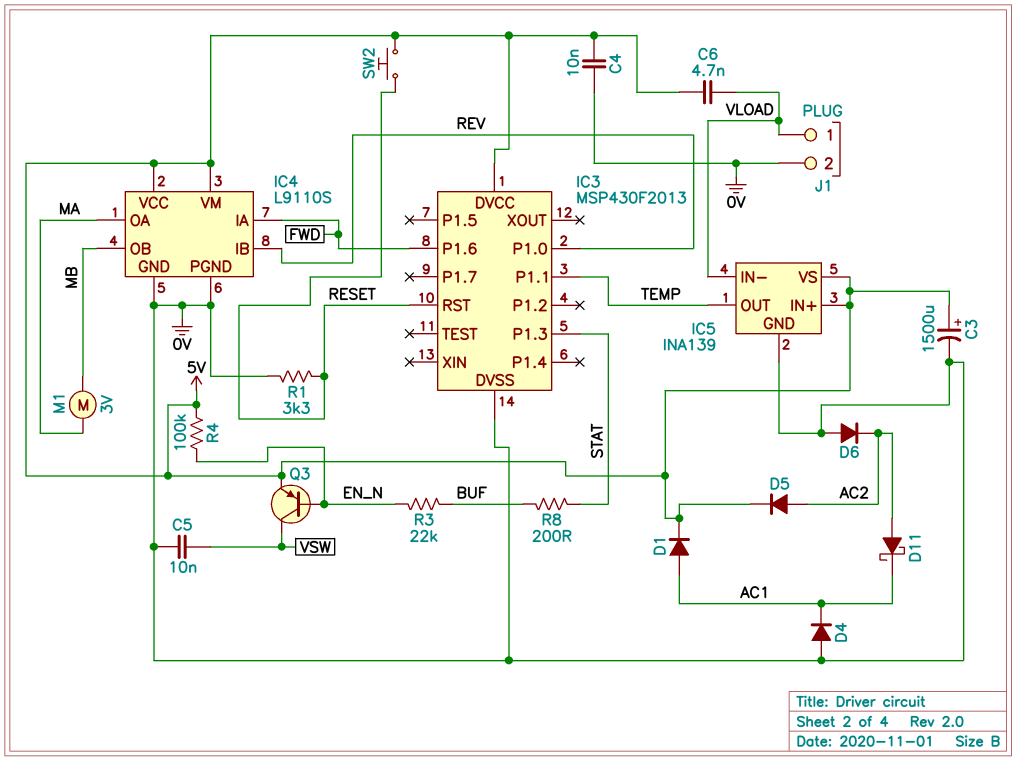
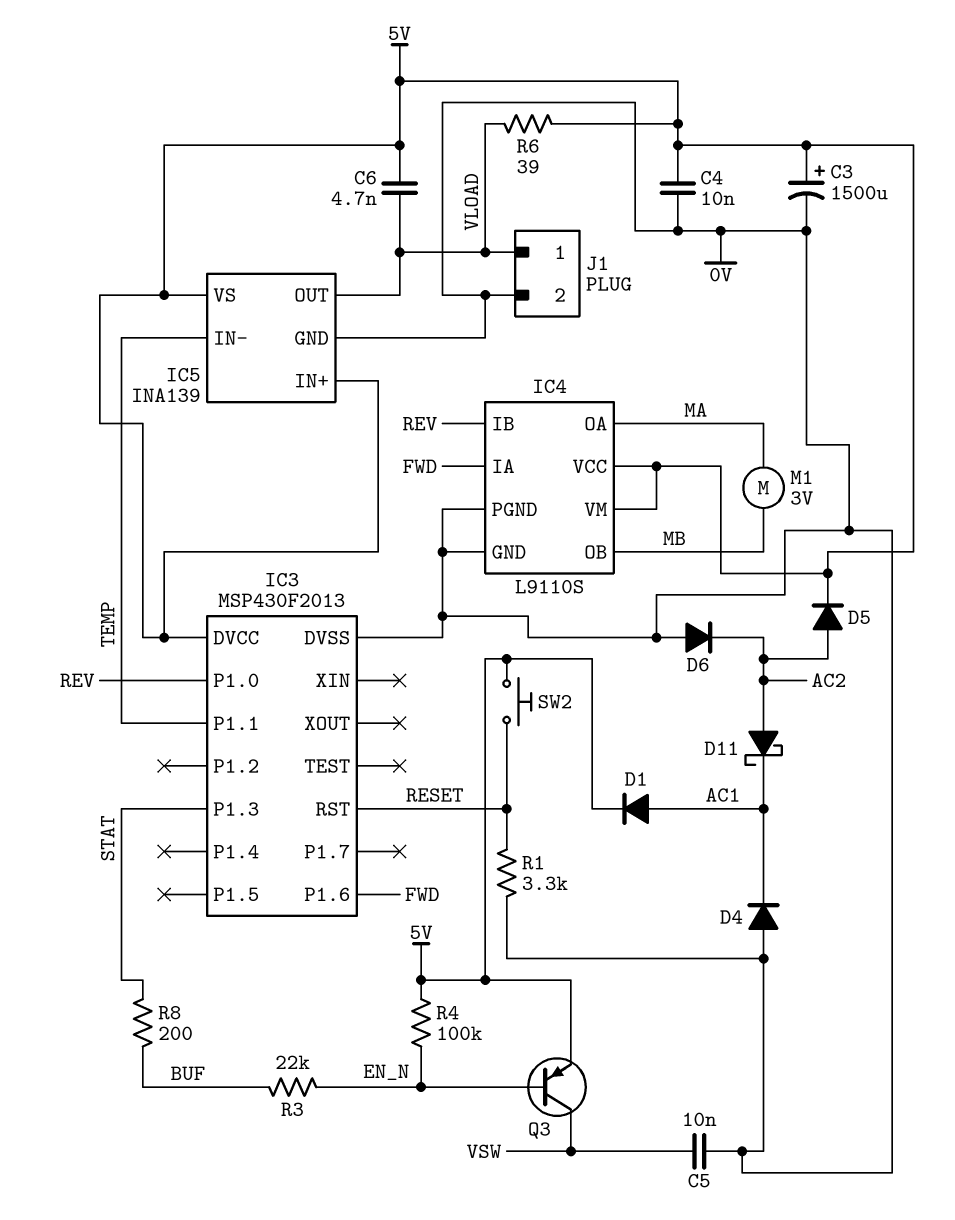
IC5 pin IN-: VLOAD -> TEMP
IC5 pin OUT: TEMP -> VLOAD
R6: none -> 39 (5V, VLOAD)

